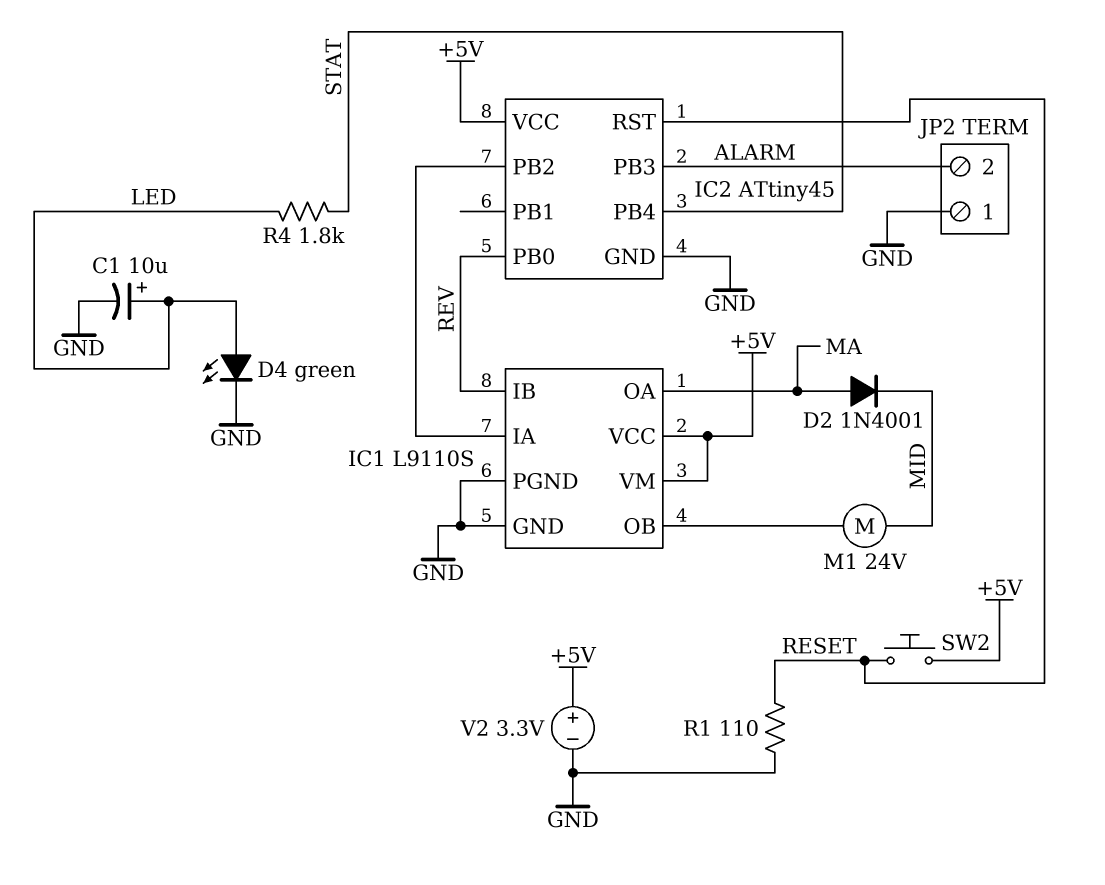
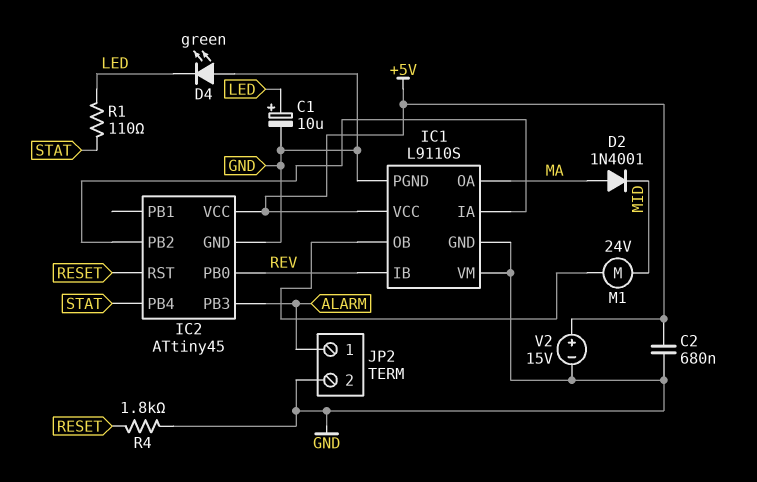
C2: none -> 680nF (+5V, GND)
D4: LED green (A LED, K GND) -> LED green (A GND, K LED)
IC1 pin VM: +5V -> GND
JP2 pin 1: GND -> ALARM
JP2 pin 2: ALARM -> GND
R1: 110 (GND, RESET) -> 110 (LED, STAT)
R4: 1.8k (LED, STAT) -> 1.8k (GND, RESET)
SW2: button (+5V, RESET) -> none
V2: 3.3V (plus +5V, minus GND) -> 15V (plus +5V, minus GND)

